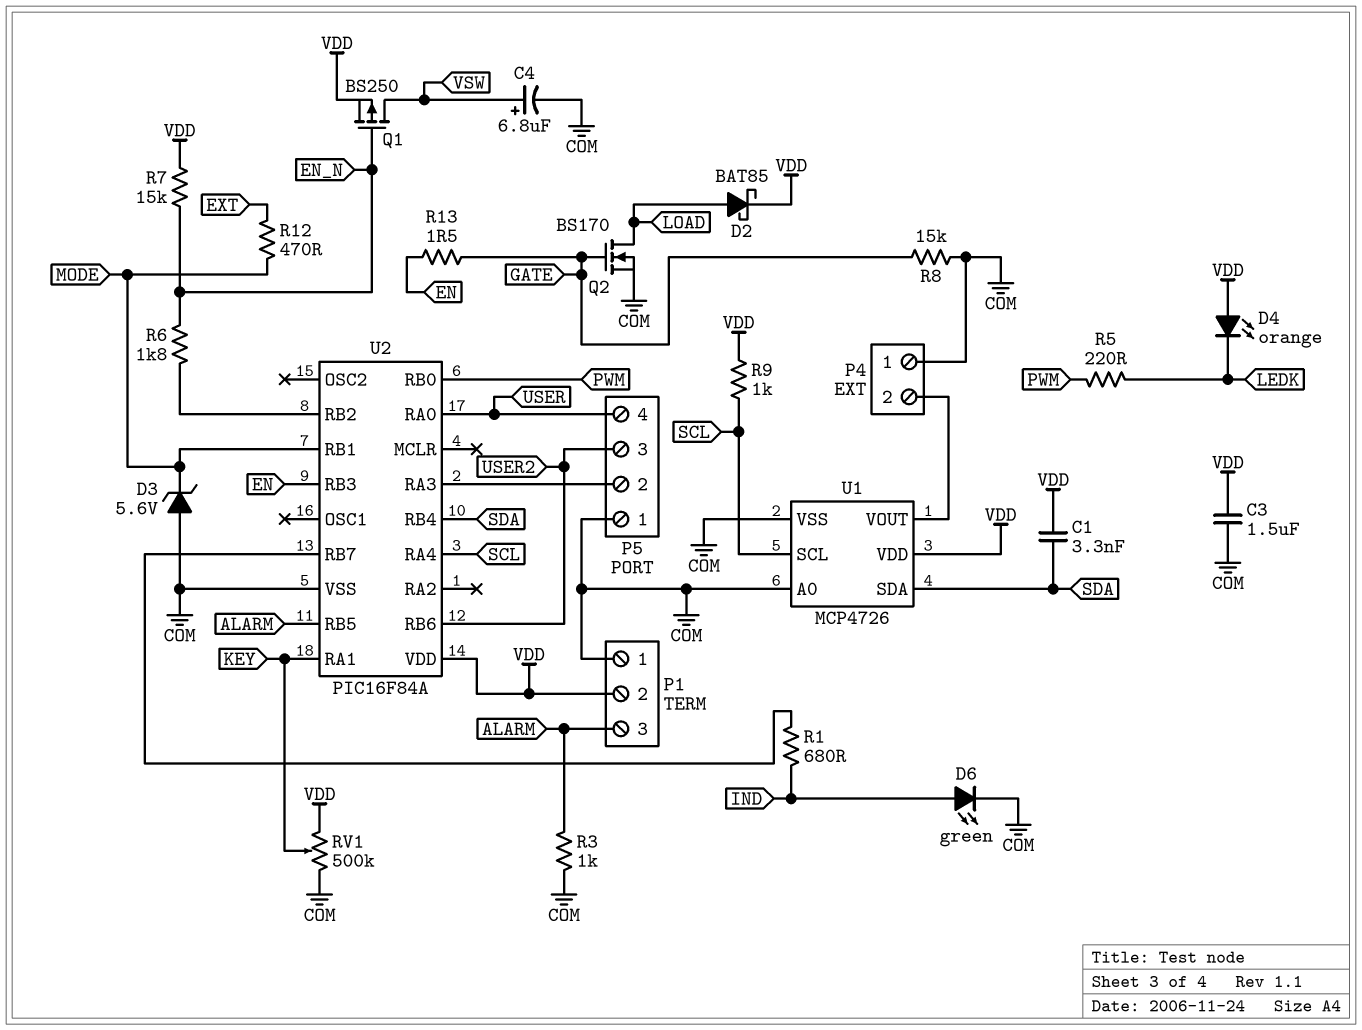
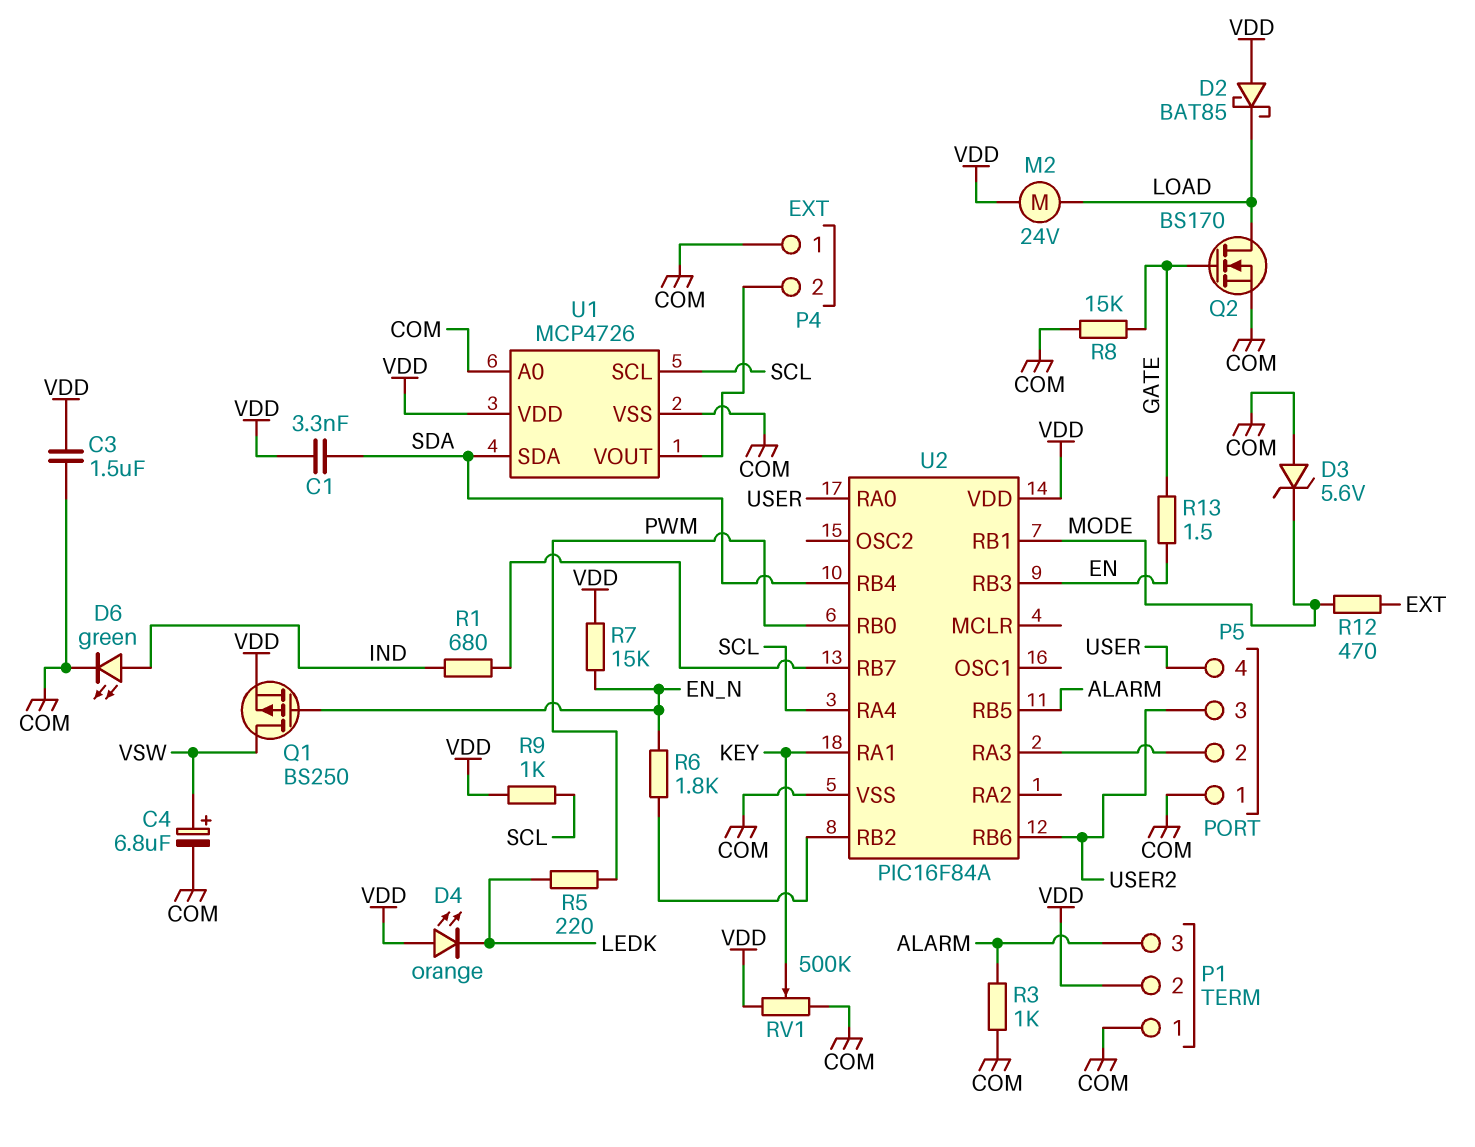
D2: schottky BAT85 (A LOAD, K VDD) -> schottky BAT85 (A VDD, K LOAD)
M2: none -> motor 24V (LOAD, VDD)

